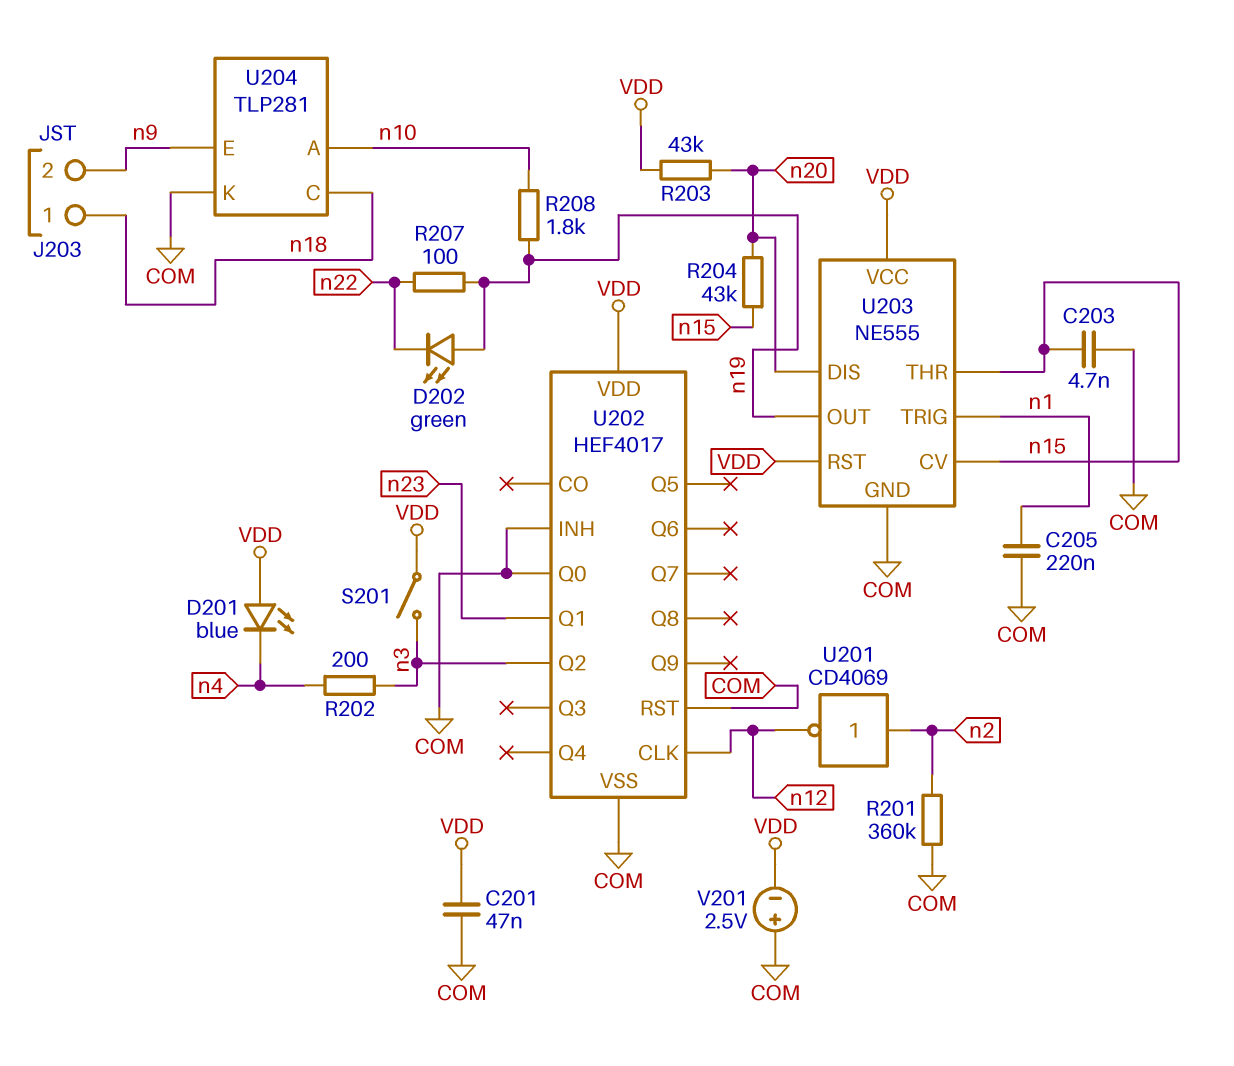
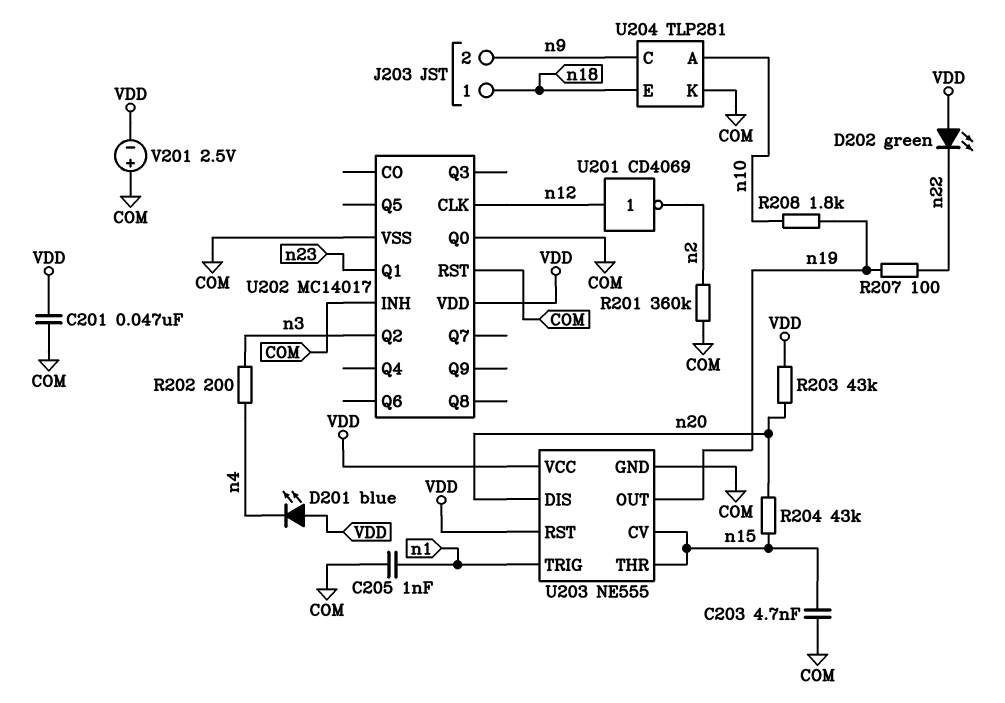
C205: 220nF (COM, n1) -> 1nF (COM, n1)
D202: LED green (A n19, K n22) -> LED green (A VDD, K n22)
S201: switch (VDD, n3) -> none
U201: NOT CD4069 (in n2, out n12) -> NOT CD4069 (in n12, out n2)
U202: HEF4017 -> MC14017
U204 pin C: n18 -> n9
U204 pin E: n9 -> n18

